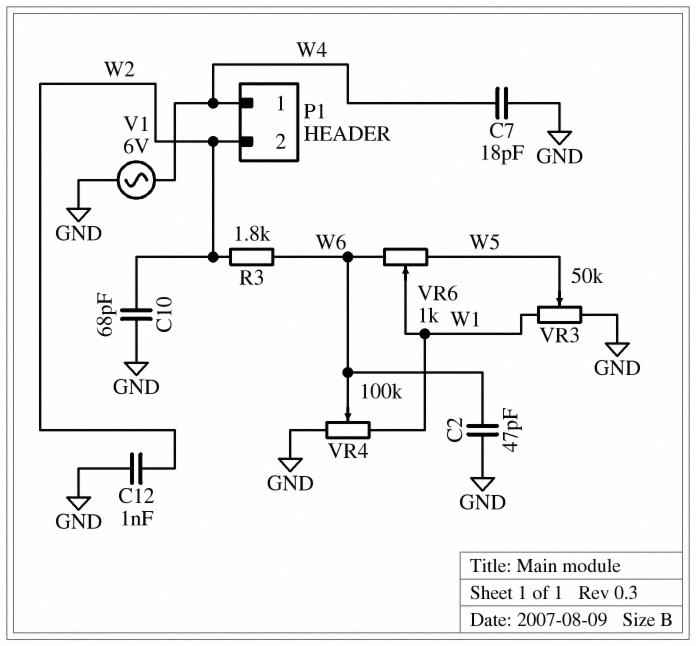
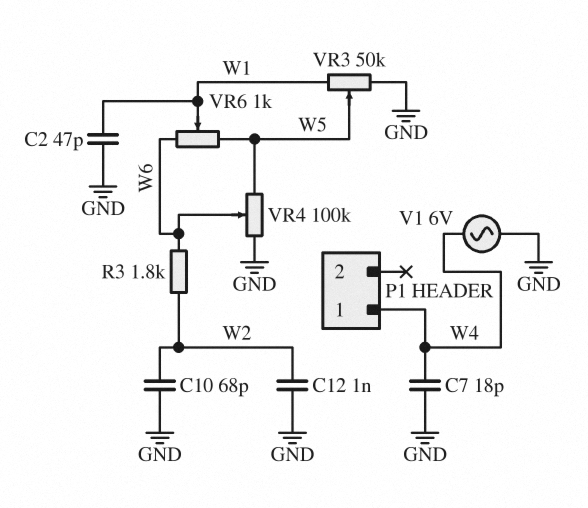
C2: 47pF (GND, W6) -> 47pF (GND, W1)
P1 pin 2: W2 -> none
VR4: 100k (GND, W1, wiper W6) -> 100k (GND, W5, wiper W6)

